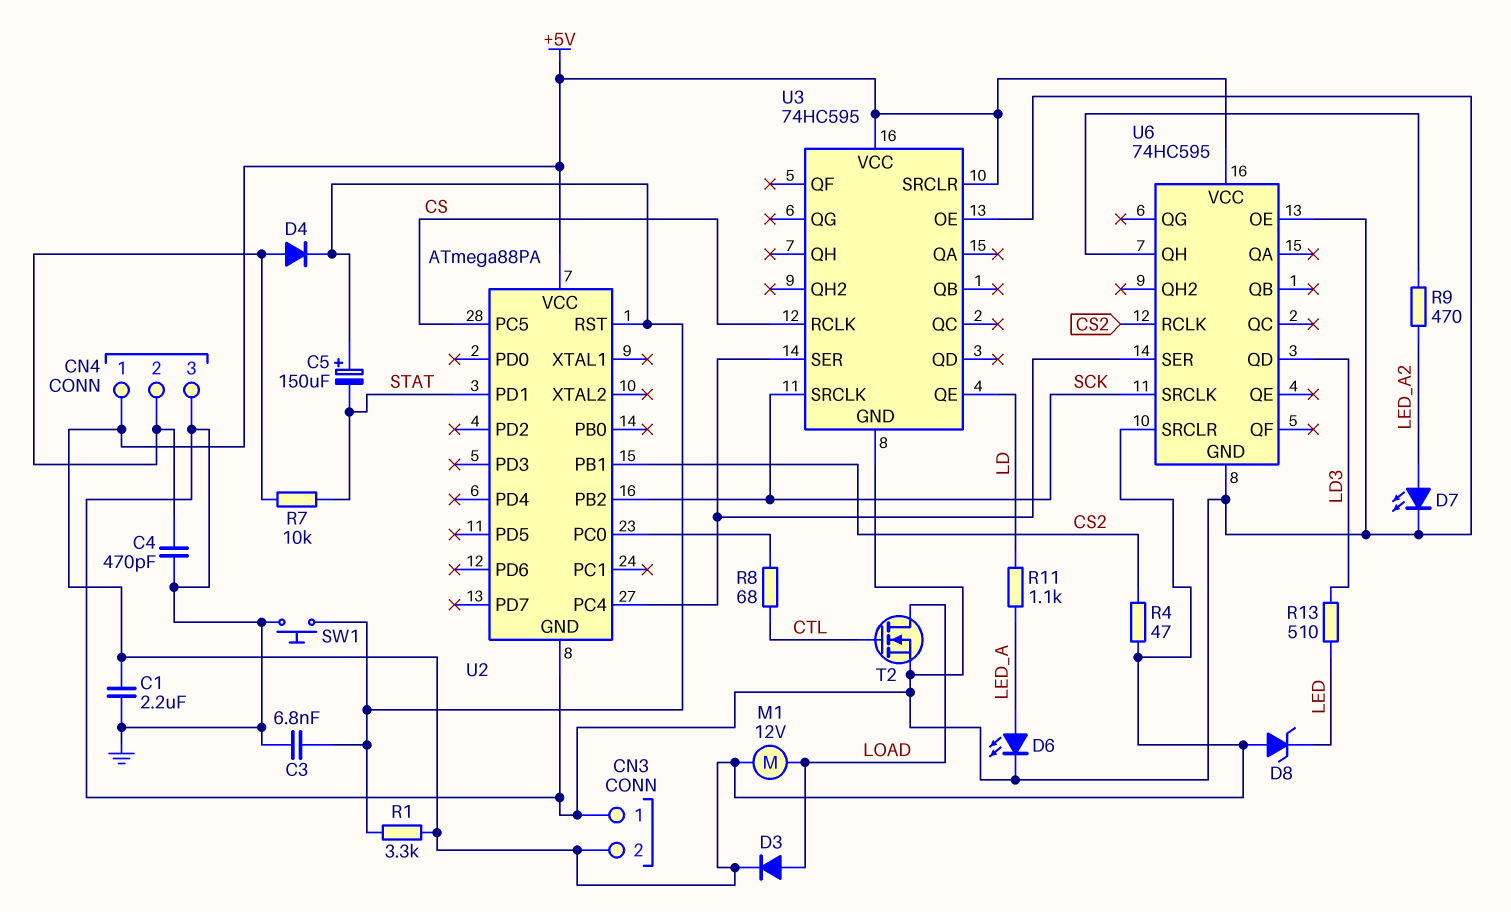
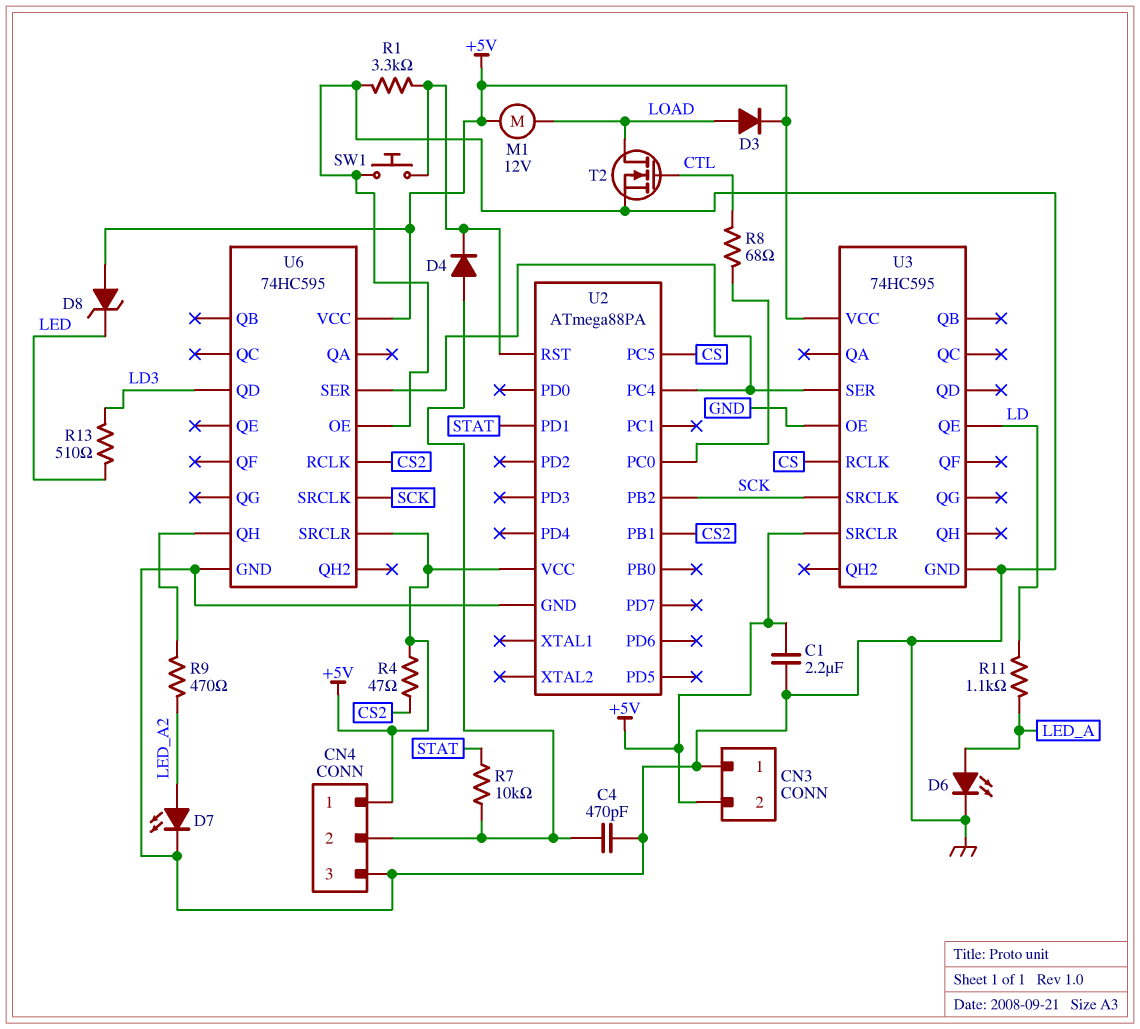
C3: 6.8nF (GND, U2/RST) -> none
C5: 150uF (plus U2/RST, minus STAT) -> none
R1: 3.3k (+5V, U2/RST) -> 3.3k (GND, U2/RST)

